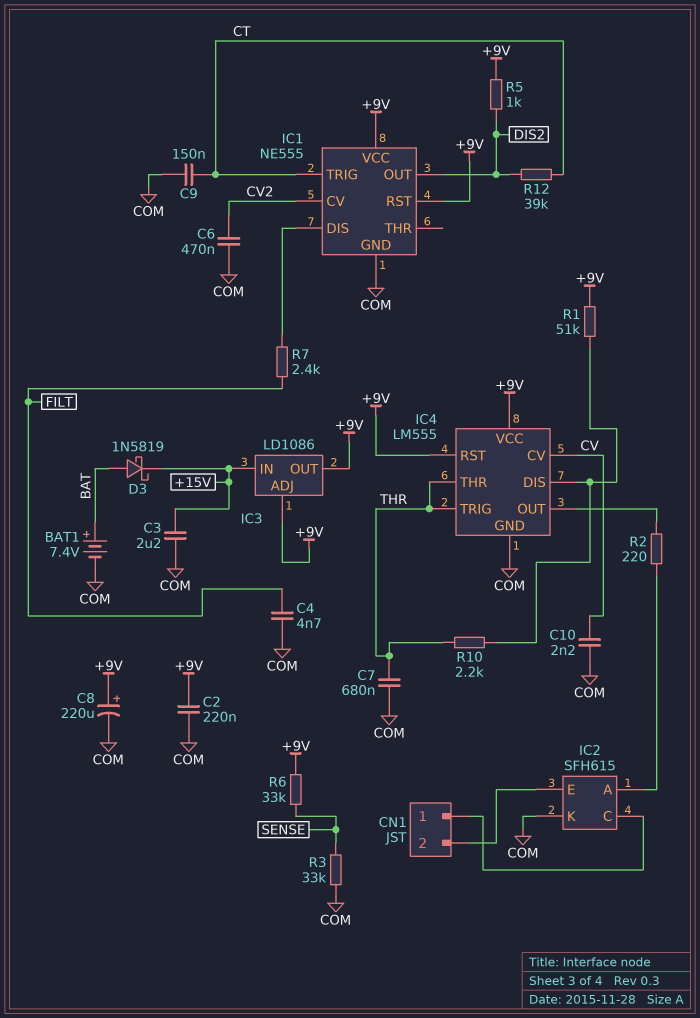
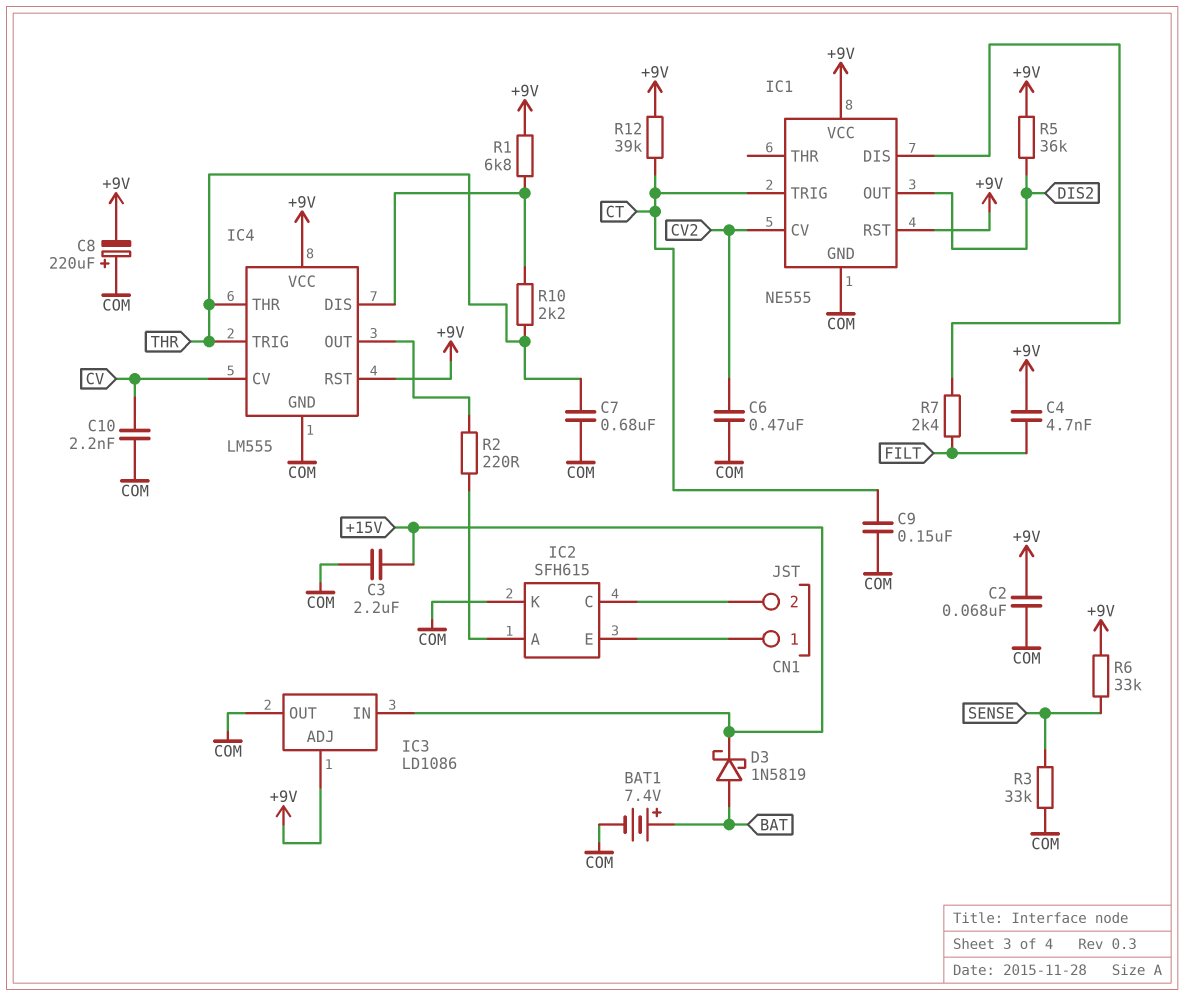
C2: 220nF (+9V, COM) -> 68nF (+9V, COM)
C4: 4.7nF (COM, FILT) -> 4.7nF (+9V, FILT)
C8: 220uF (plus +9V, minus COM) -> 220uF (plus COM, minus +9V)
IC2 pin C: CN1/1 -> CN1/2
IC2 pin E: CN1/2 -> CN1/1
IC3 pin OUT: +9V -> COM
R1: 51k (+9V, IC4/DIS) -> 6.8k (+9V, IC4/DIS)
R5: 1k (+9V, DIS2) -> 36k (+9V, DIS2)
R12: 39k (CT, DIS2) -> 39k (+9V, CT)

